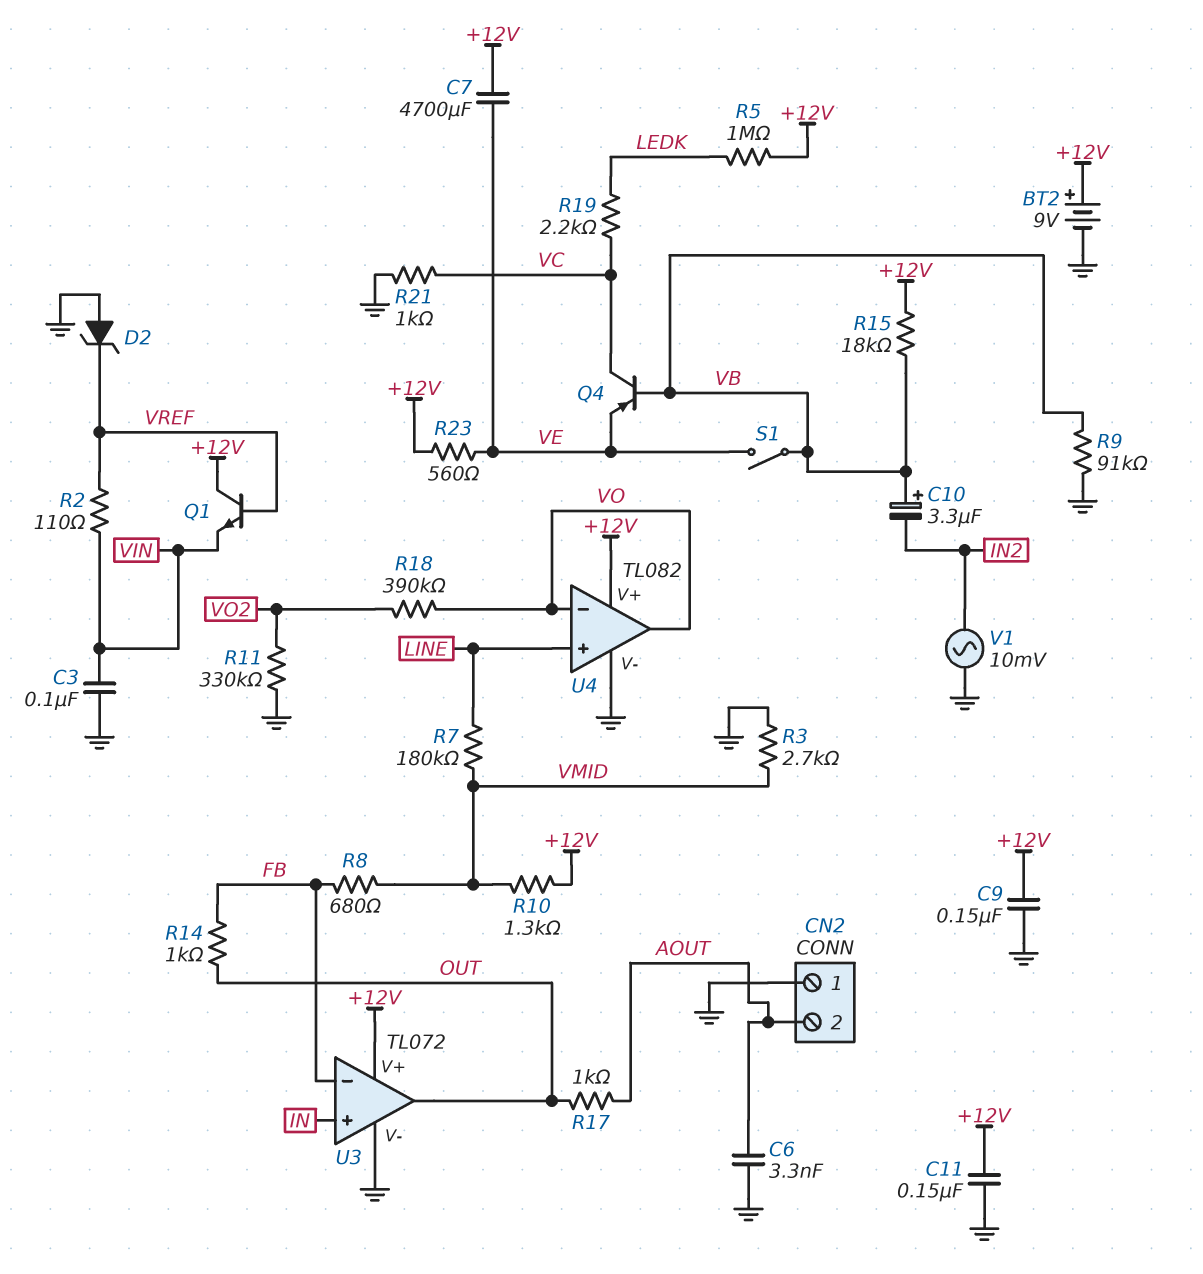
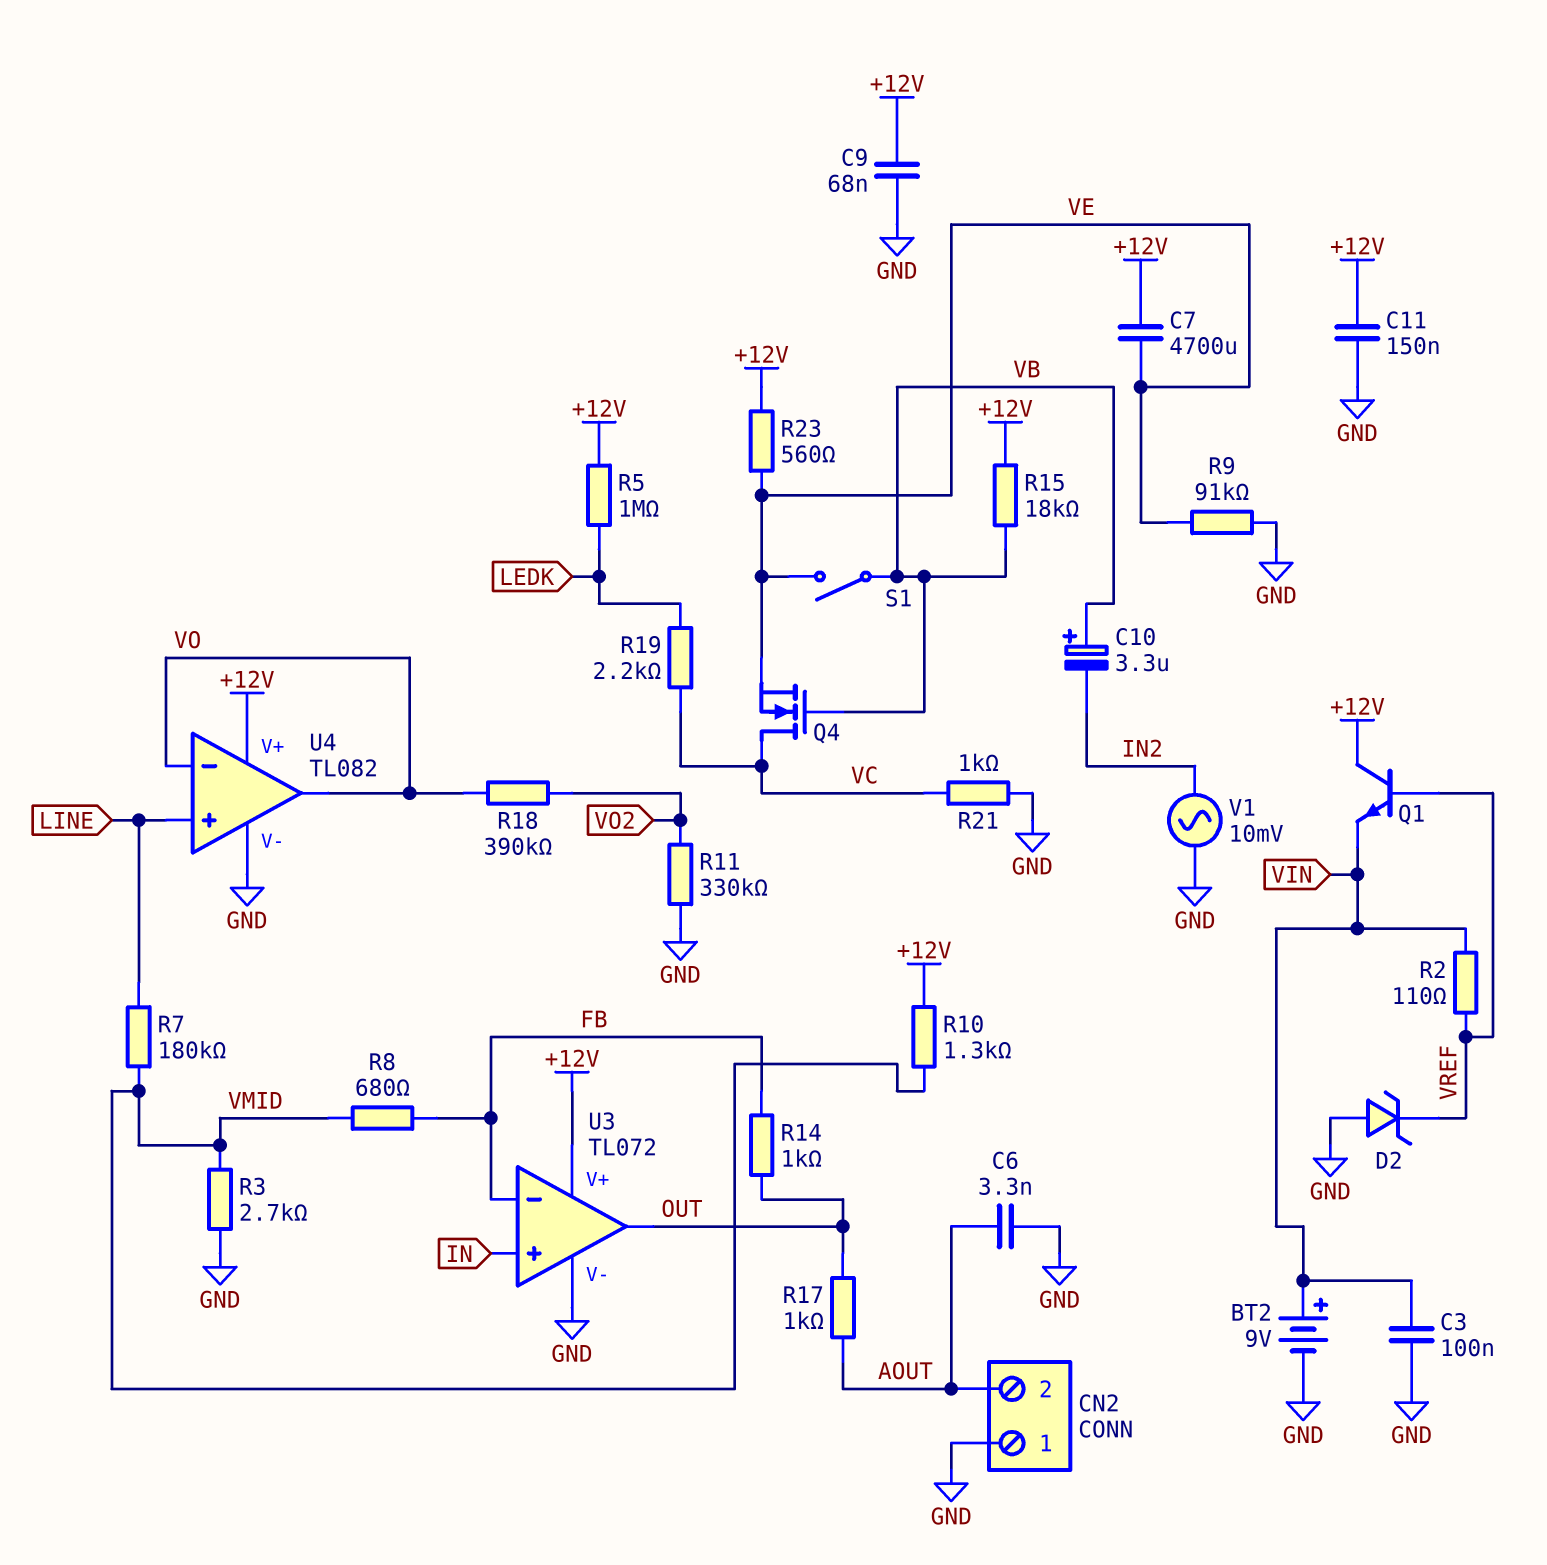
BT2: 9V (plus +12V, minus GND) -> 9V (plus VIN, minus GND)
C9: 150nF (+12V, GND) -> 68nF (+12V, GND)
Q4: PNP (B VB, C VC, E VE) -> NMOS (G VB, D VC, S VE)
R9: 91k (GND, VB) -> 91k (GND, VE)

